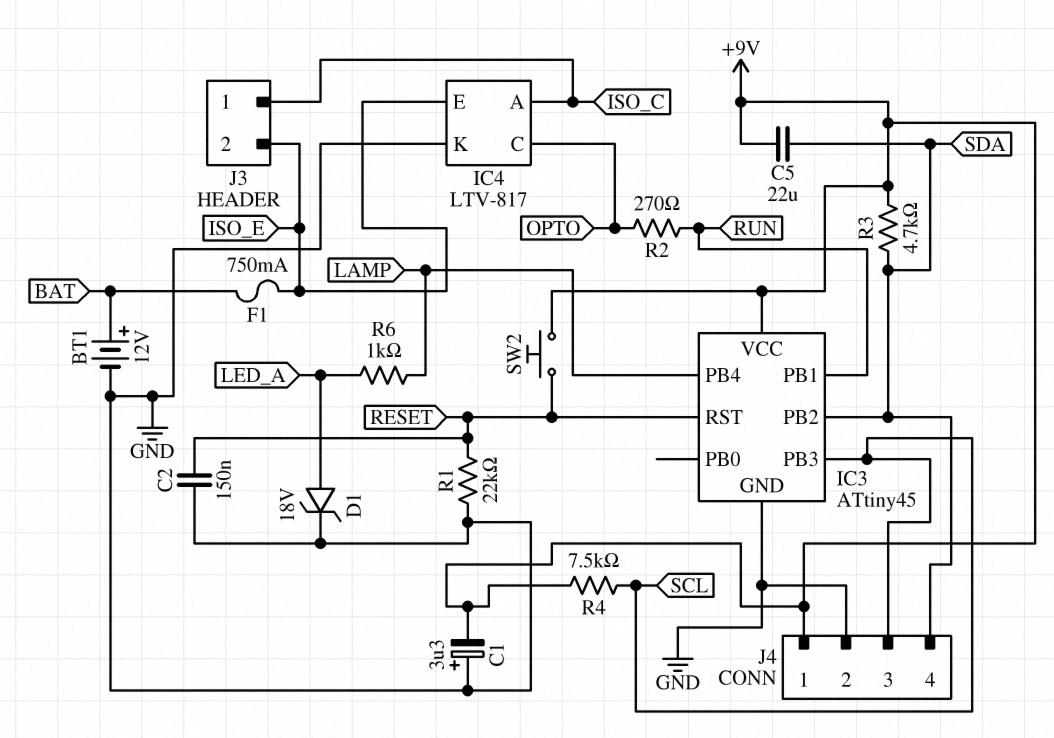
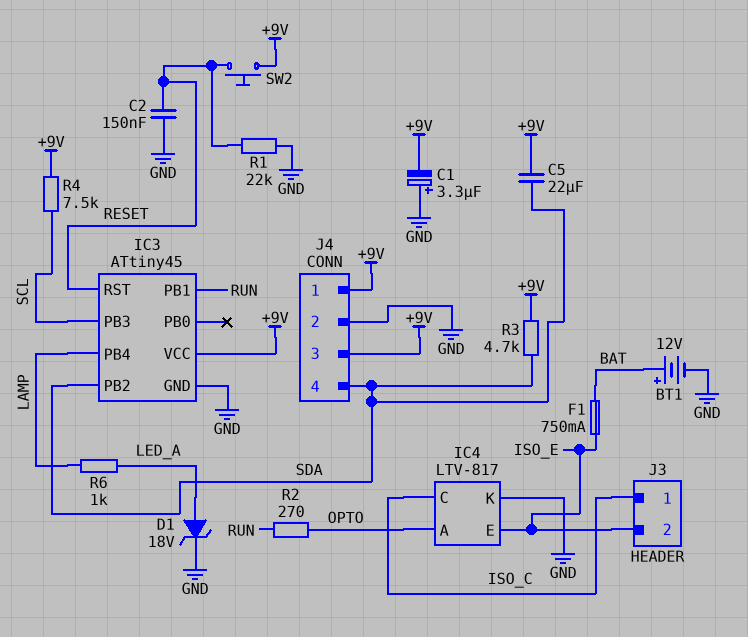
IC4 pin A: ISO_C -> OPTO
IC4 pin C: OPTO -> ISO_C
J4 pin 3: SCL -> +9V

